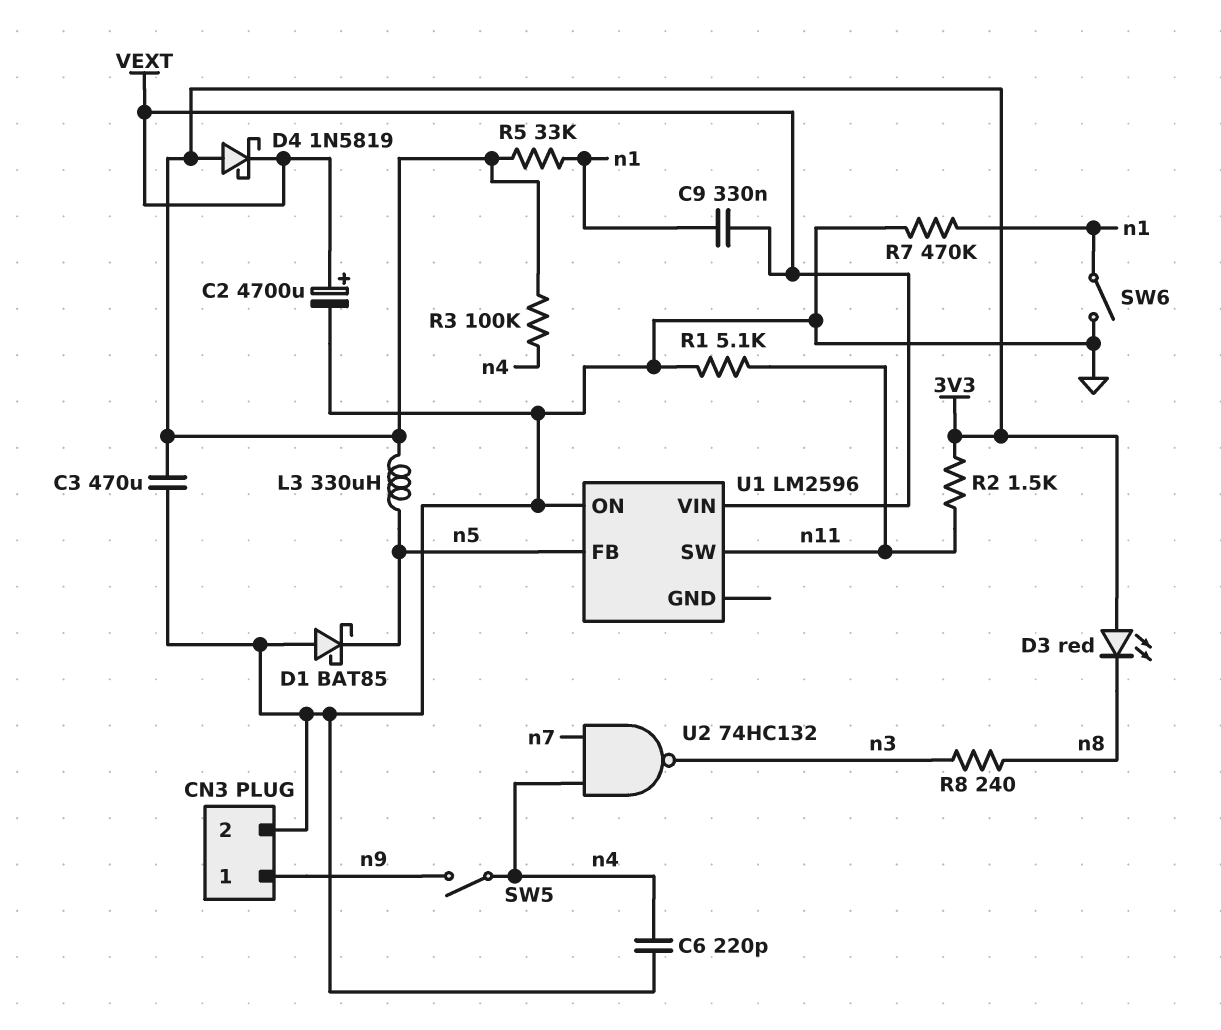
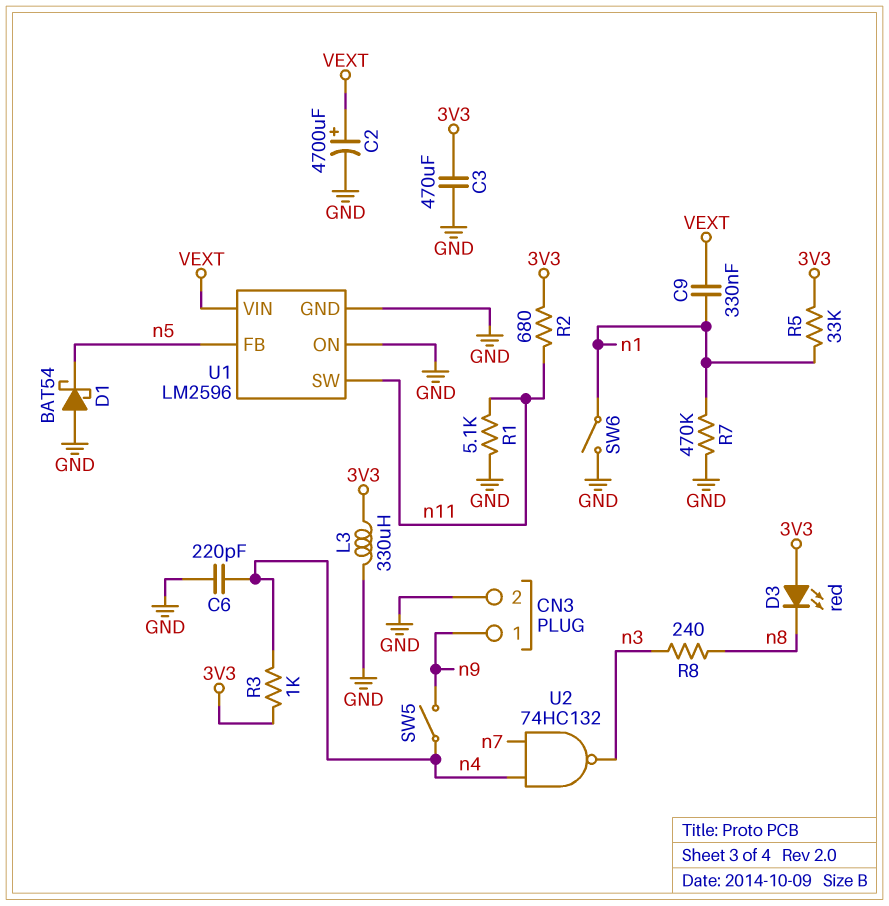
D1: schottky BAT85 (A GND, K n5) -> schottky BAT54 (A GND, K n5)
D4: schottky 1N5819 (A 3V3, K VEXT) -> none
L3: 330uH (3V3, n5) -> 330uH (3V3, GND)
R2: 1.5k (3V3, n11) -> 680 (3V3, n11)
R3: 100k (3V3, n4) -> 1k (3V3, n4)
U1 pin GND: none -> GND

